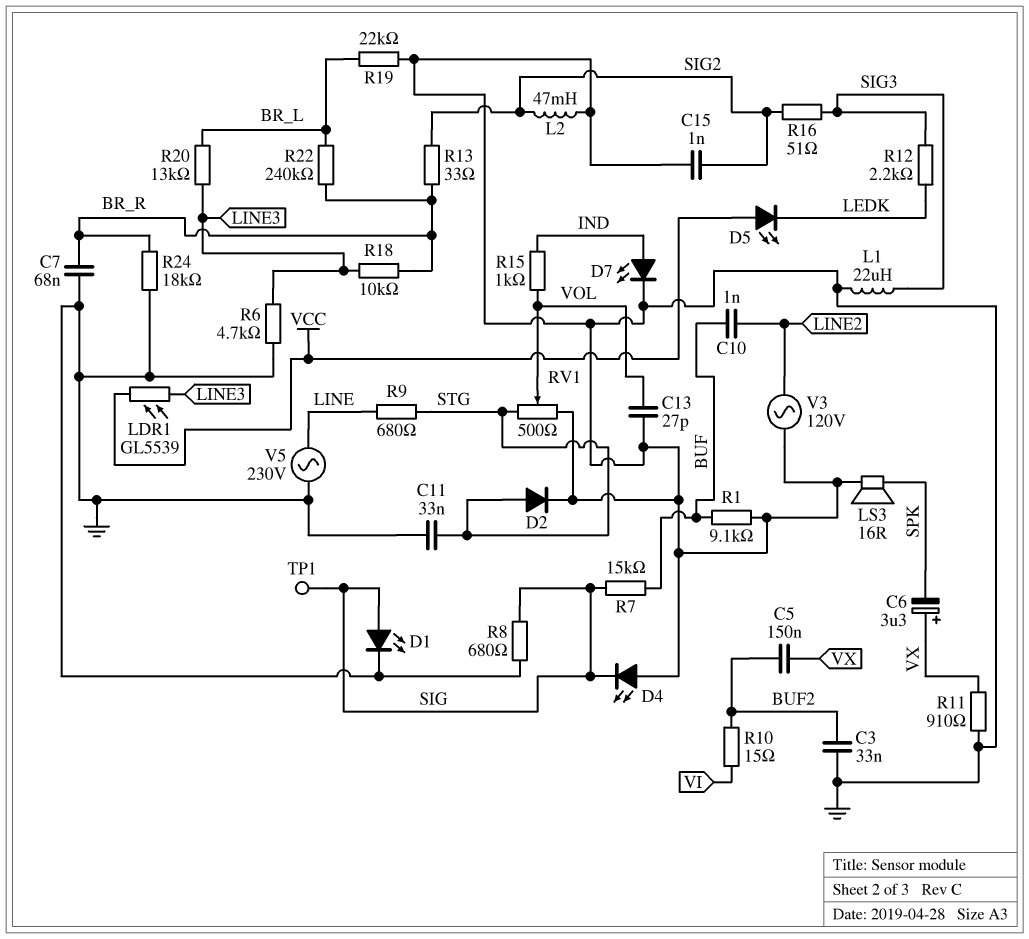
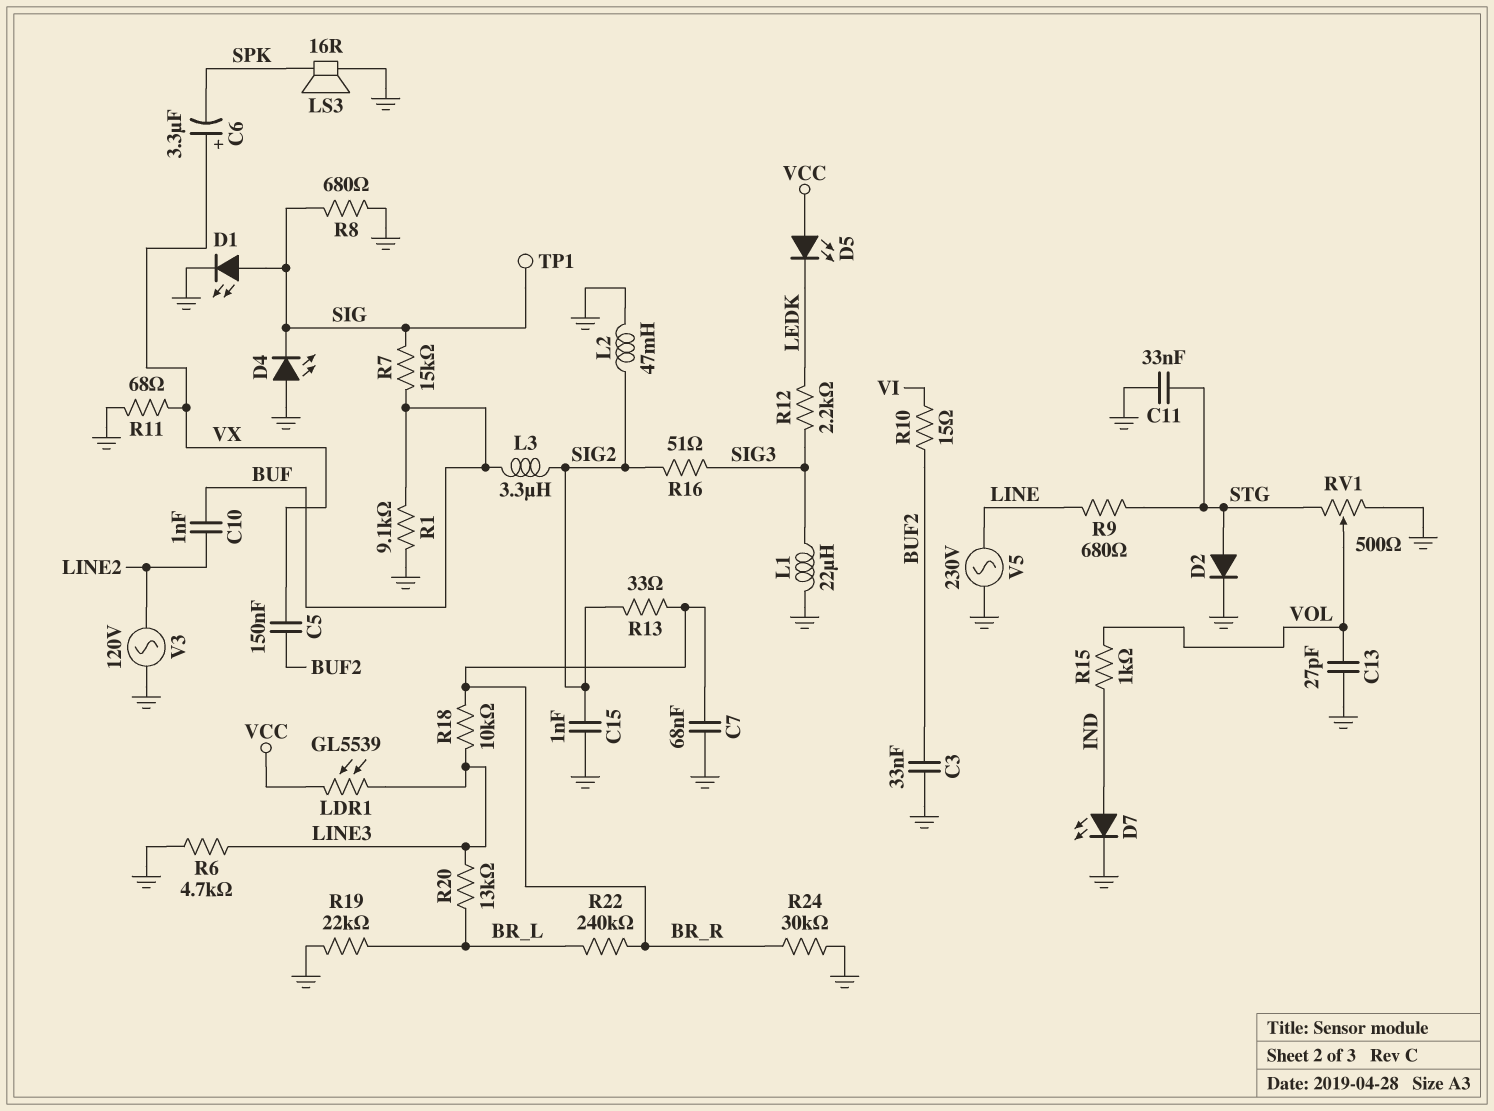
L3: none -> 3.3uH (BUF, SIG2)
R11: 910 (GND, VX) -> 68 (GND, VX)
R24: 18k (BR_R, GND) -> 30k (BR_R, GND)

